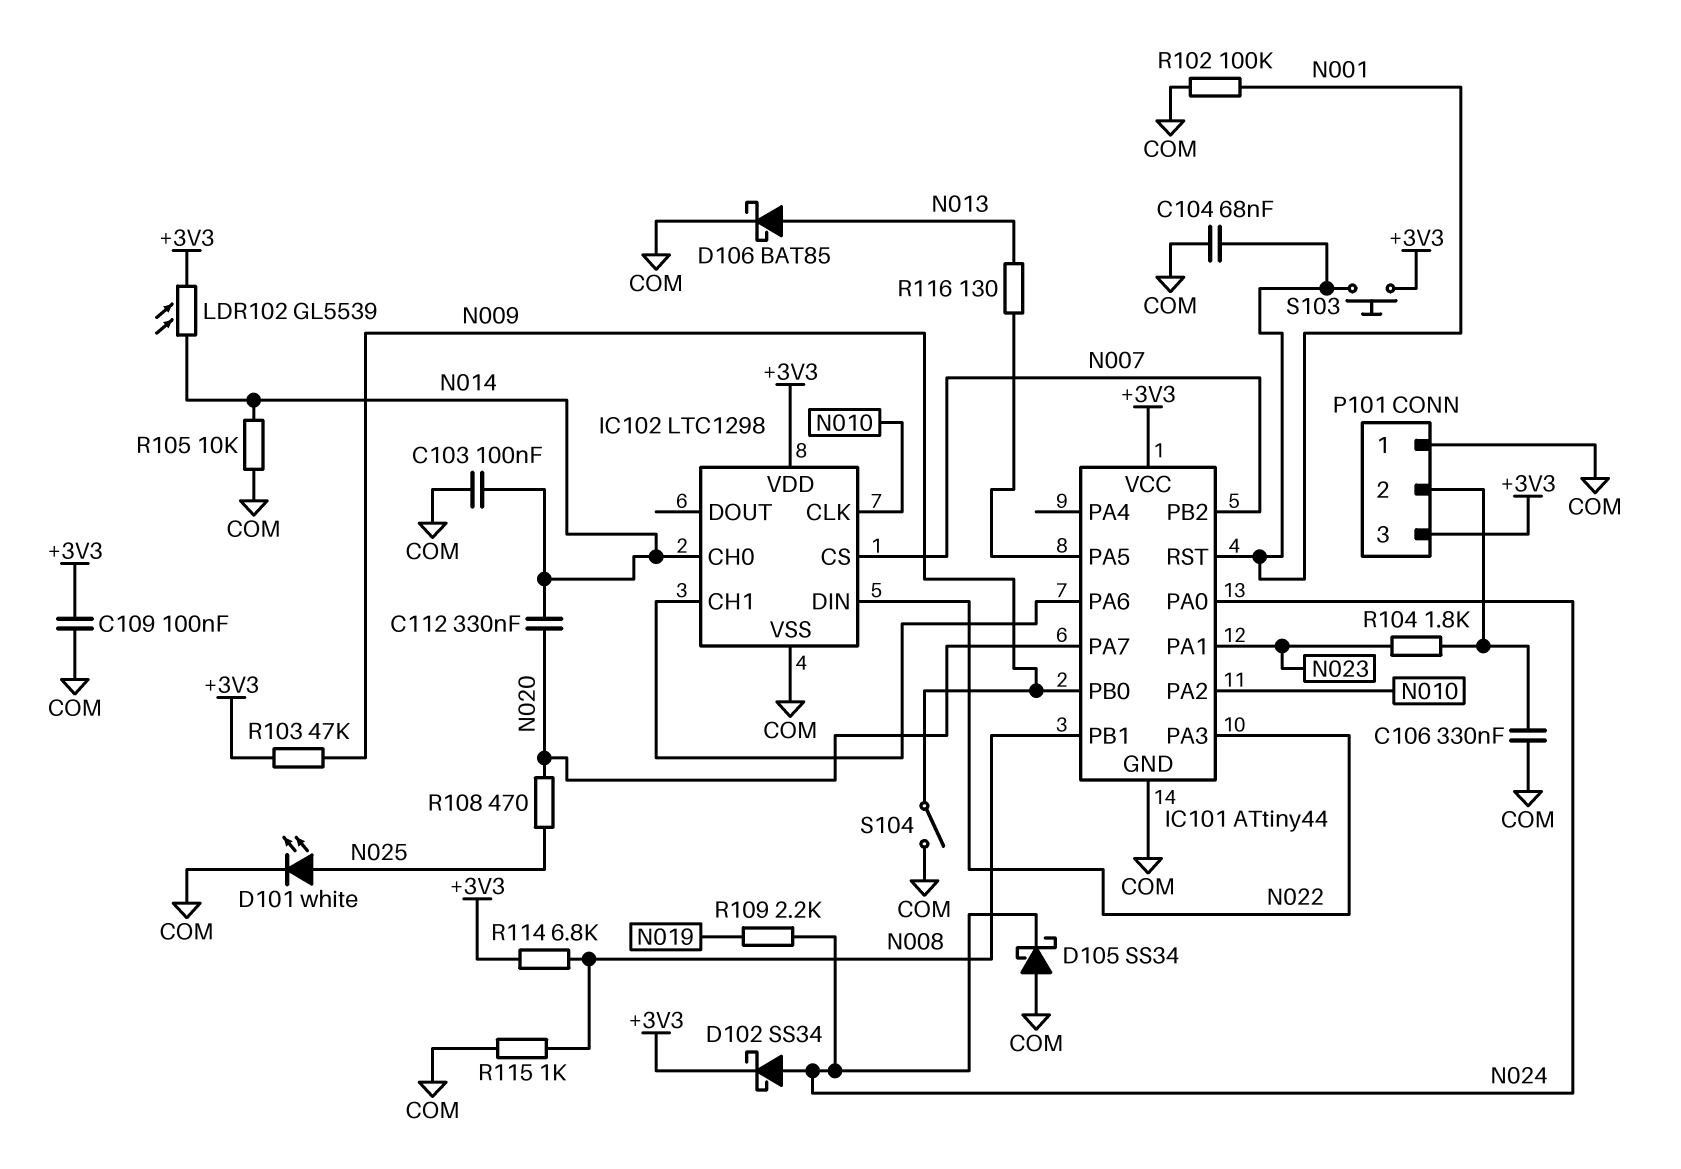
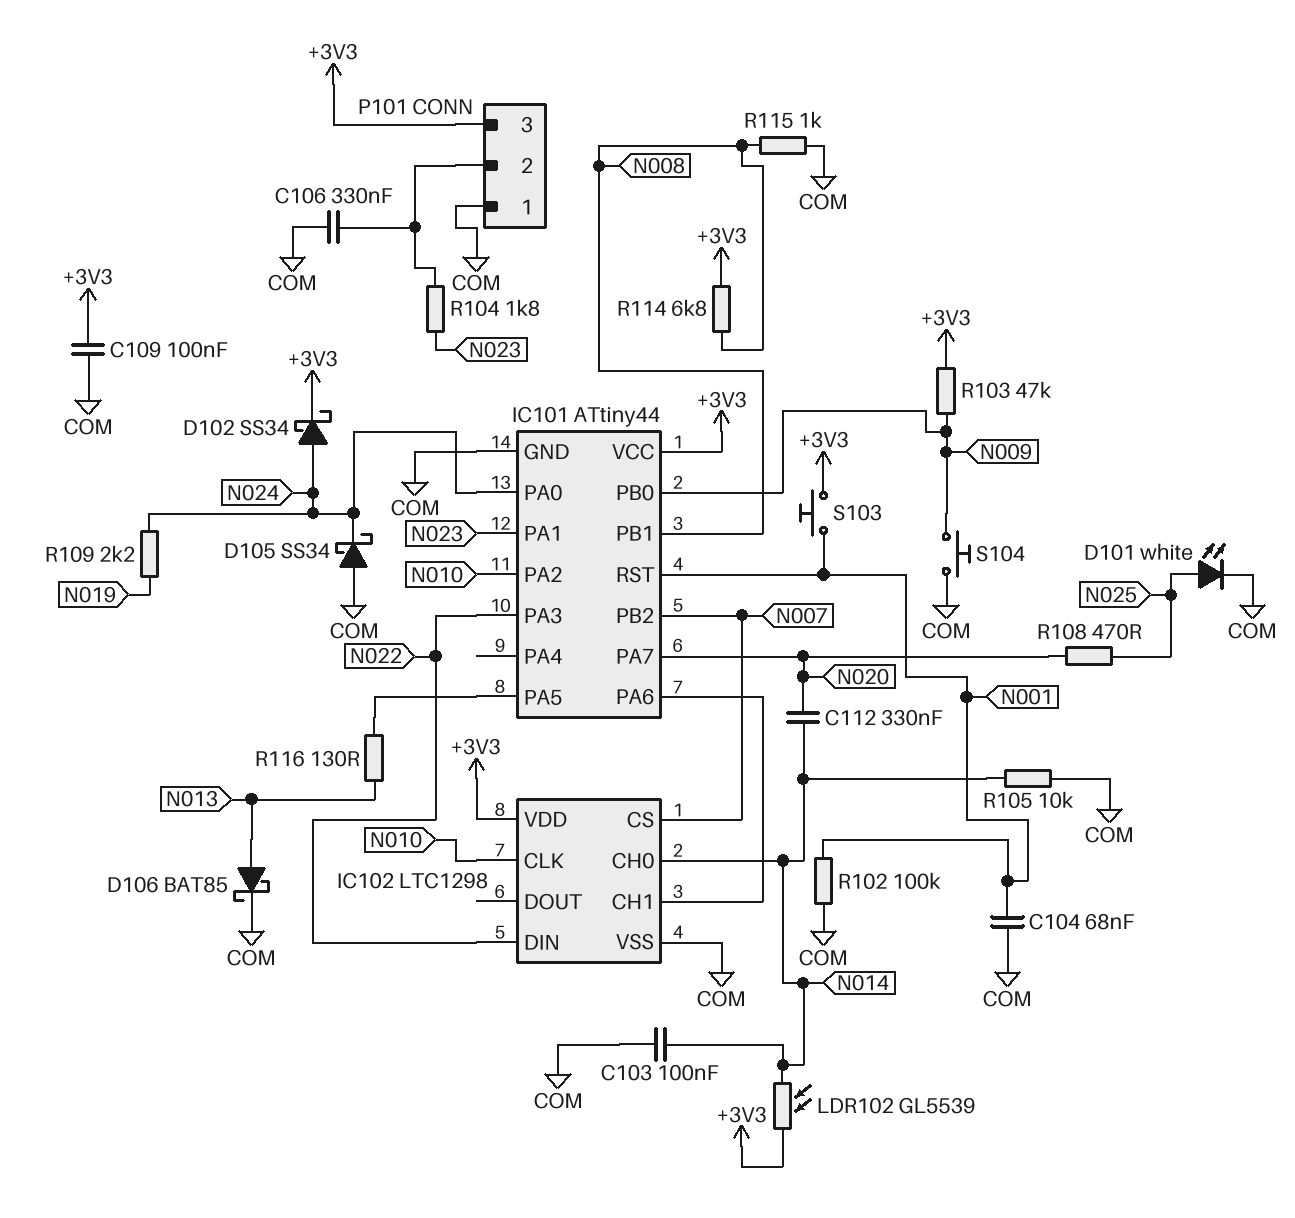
S104: switch (COM, N009) -> button (COM, N009)

